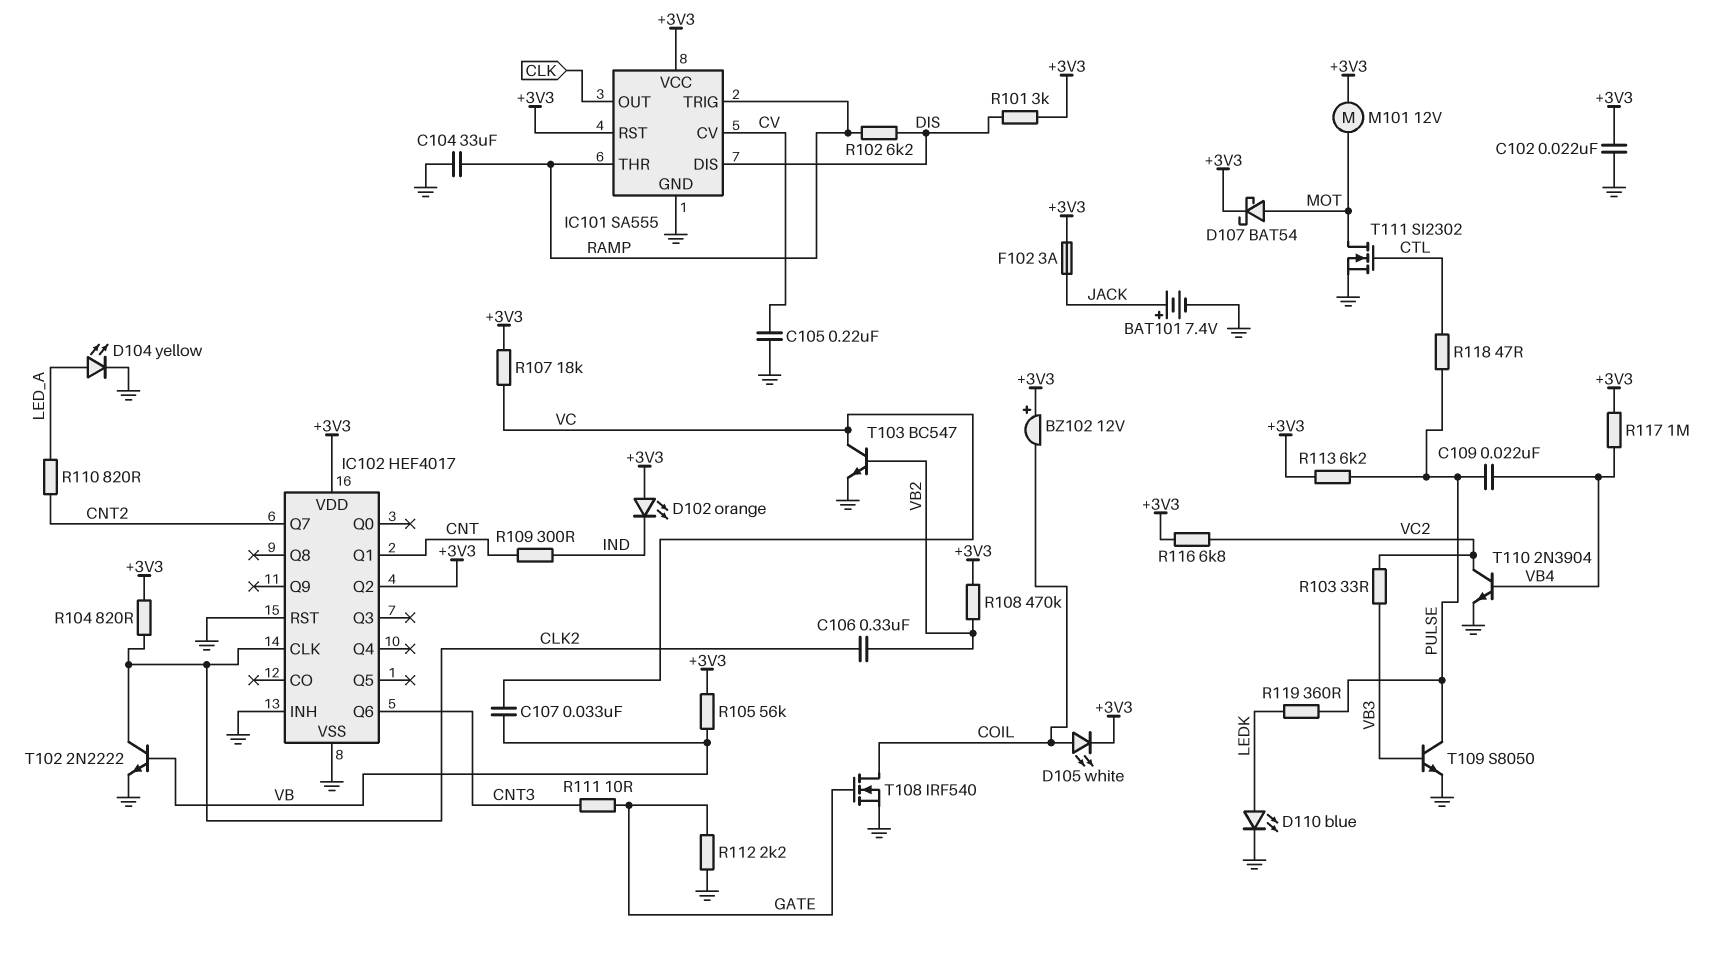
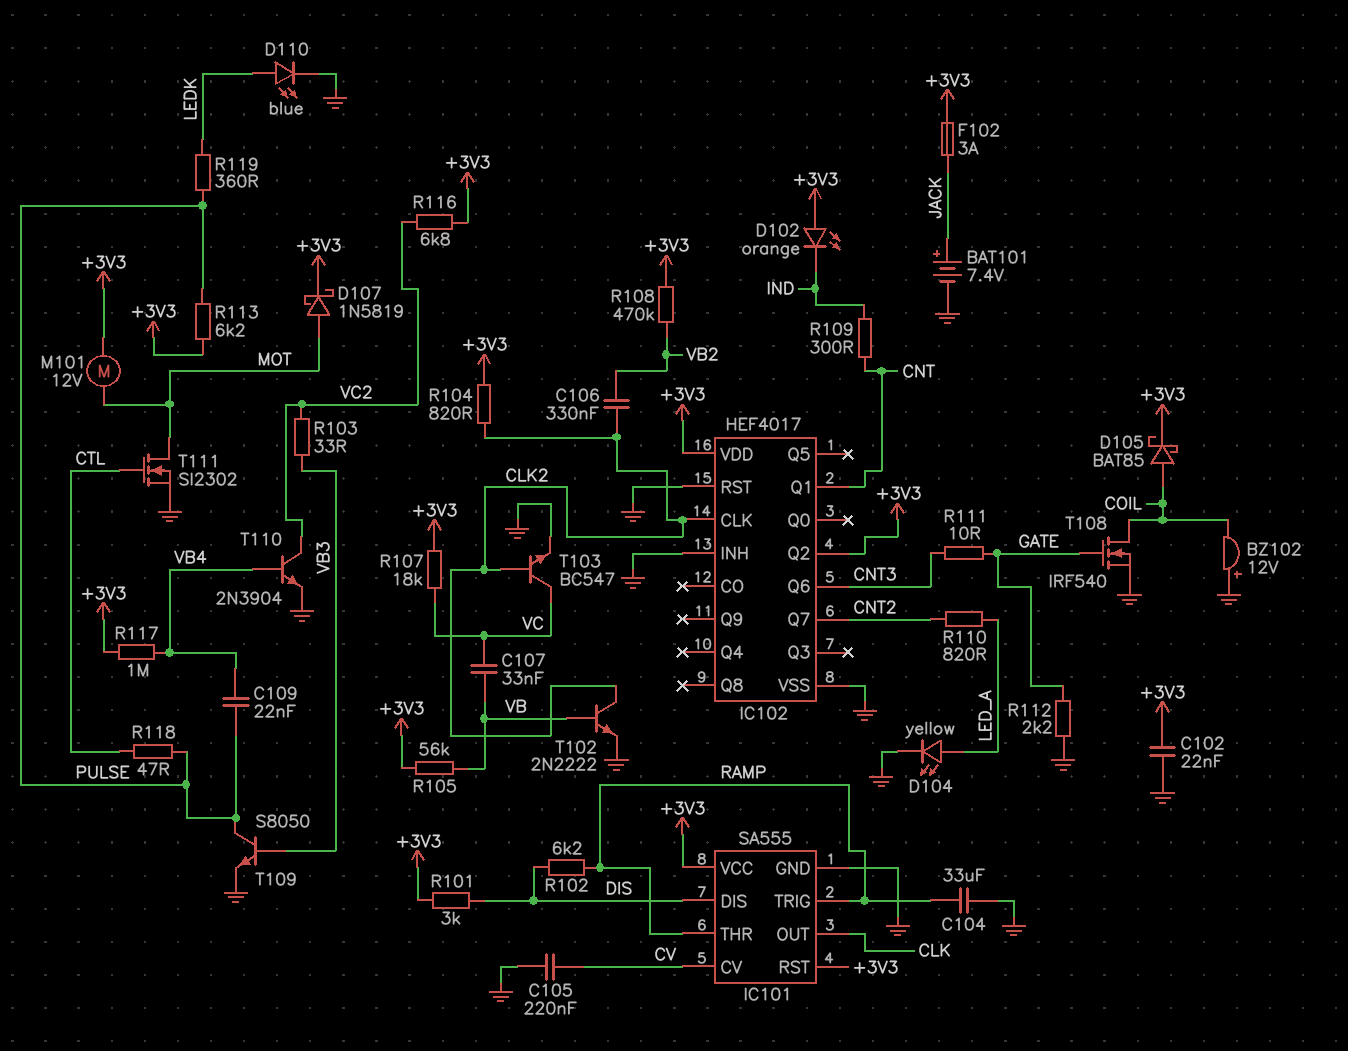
BZ102: buzzer 12V (plus +3V3, minus COIL) -> buzzer 12V (plus GND, minus COIL)
D105: LED white (A COIL, K +3V3) -> schottky BAT85 (A COIL, K +3V3)
D107: schottky BAT54 (A MOT, K +3V3) -> schottky 1N5819 (A MOT, K +3V3)
T103: NPN BC547 (B VB2, C VC, E GND) -> NPN BC547 (B CLK2, C VC, E GND)

